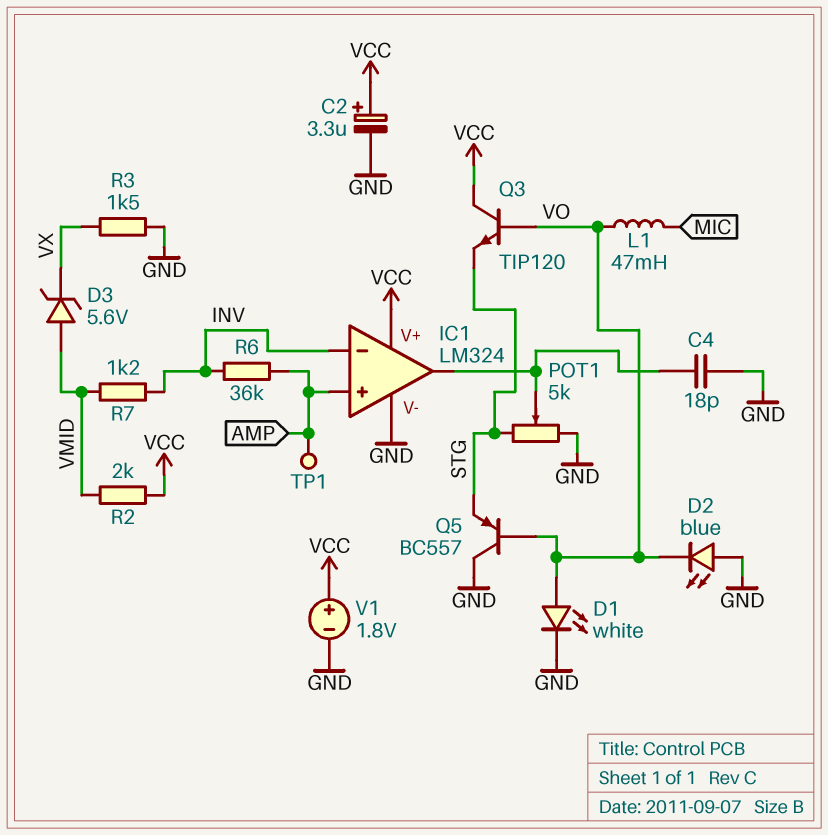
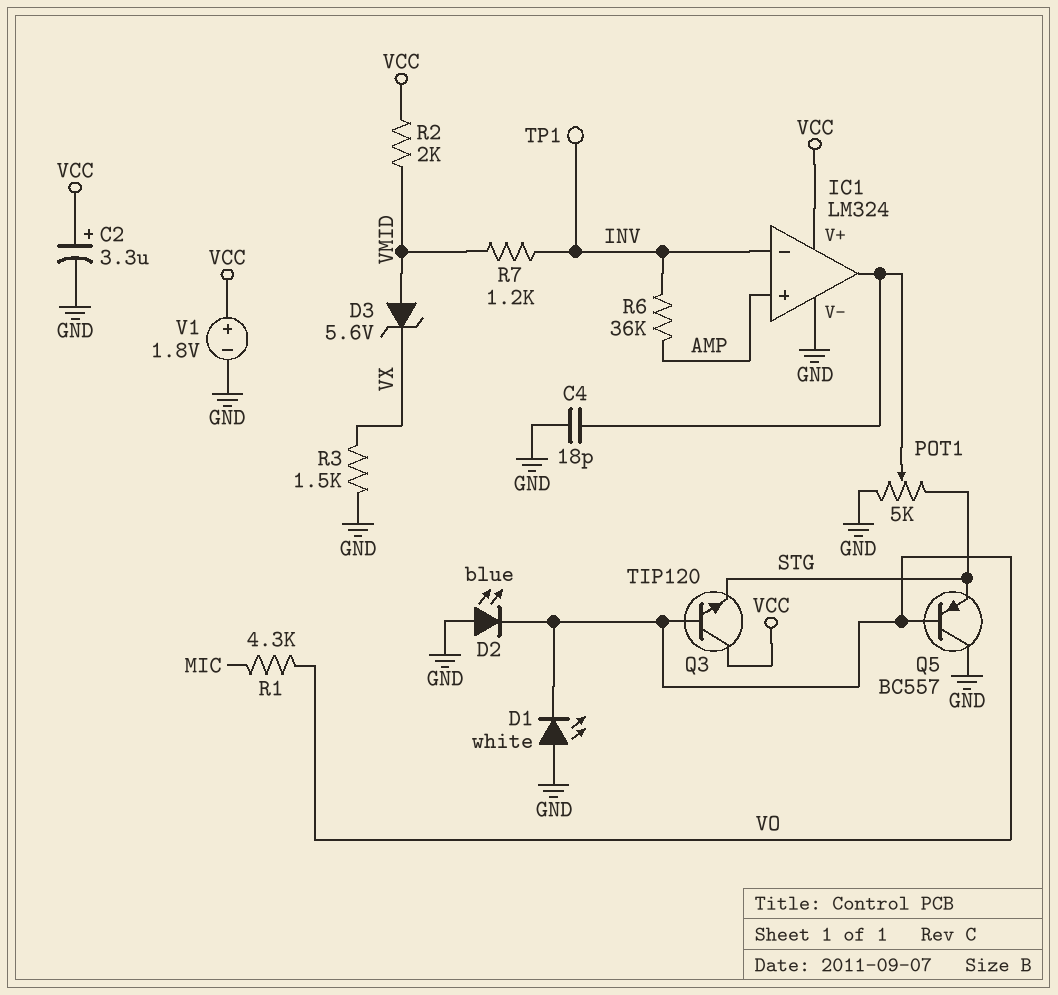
D1: LED white (A VO, K GND) -> LED white (A GND, K VO)
L1: 47mH (MIC, VO) -> none
R1: none -> 4.3k (MIC, VO)
TP1: test point (AMP) -> test point (INV)

